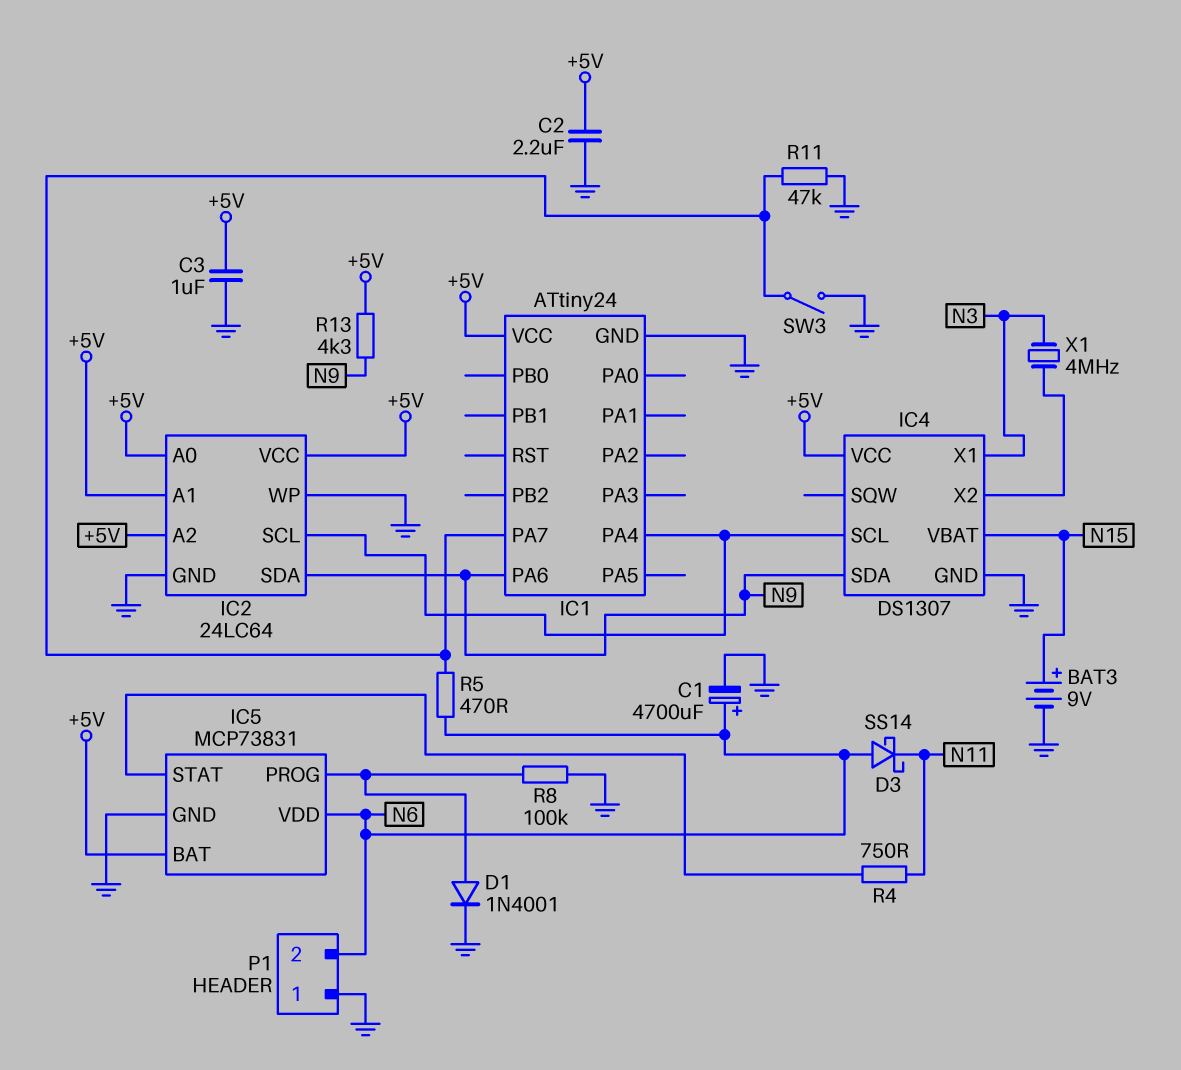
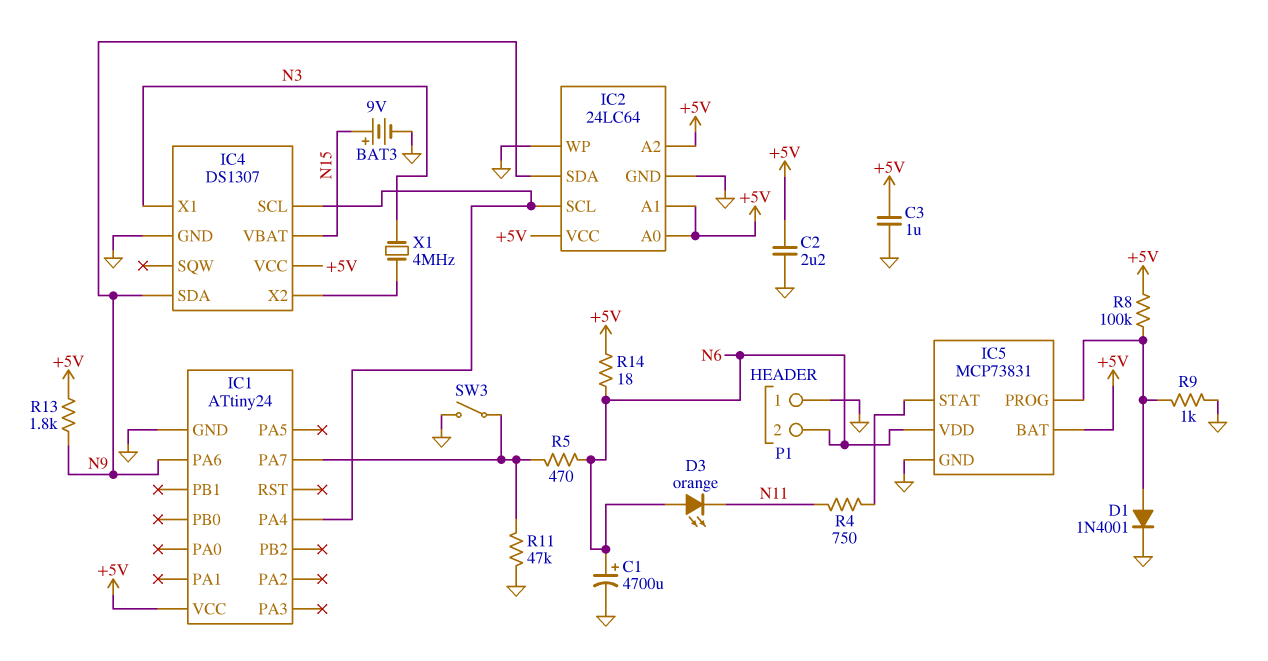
D3: schottky SS14 (A N6, K N11) -> LED orange (A N6, K N11)
R8: 100k (GND, IC5/PROG) -> 100k (+5V, IC5/PROG)
R9: none -> 1k (GND, IC5/PROG)
R13: 4.3k (+5V, N9) -> 1.8k (+5V, N9)
R14: none -> 18 (+5V, N6)

